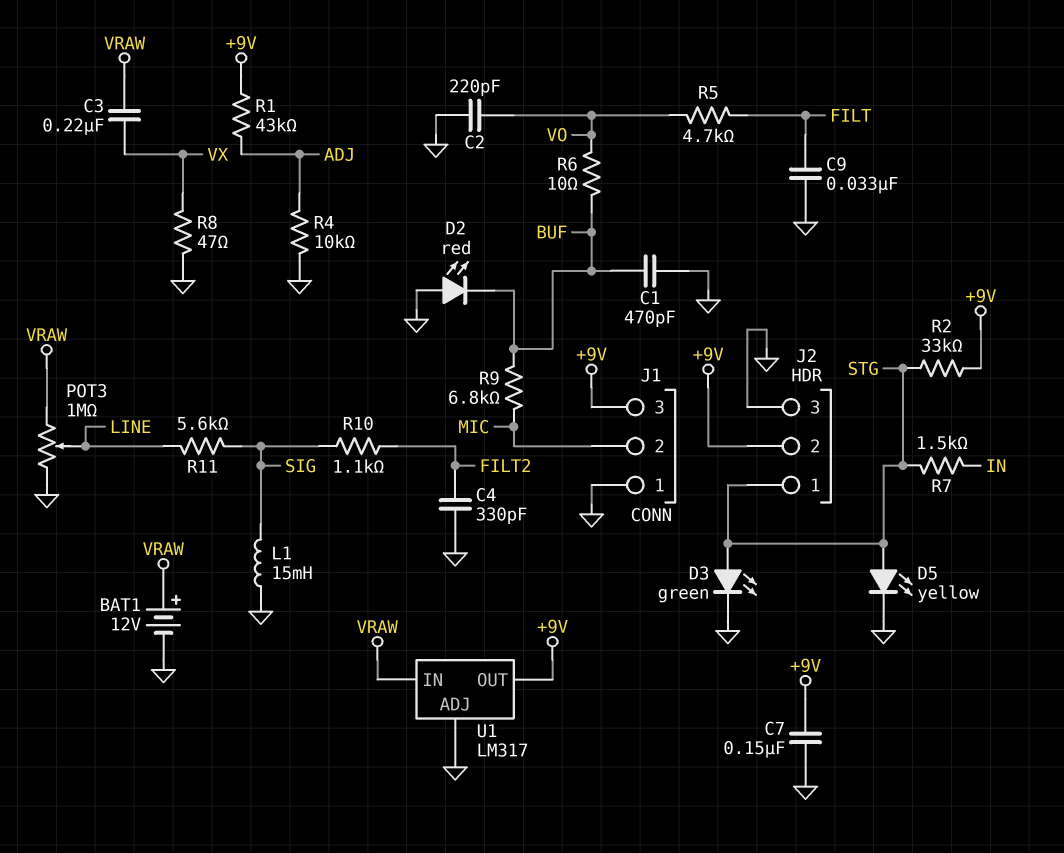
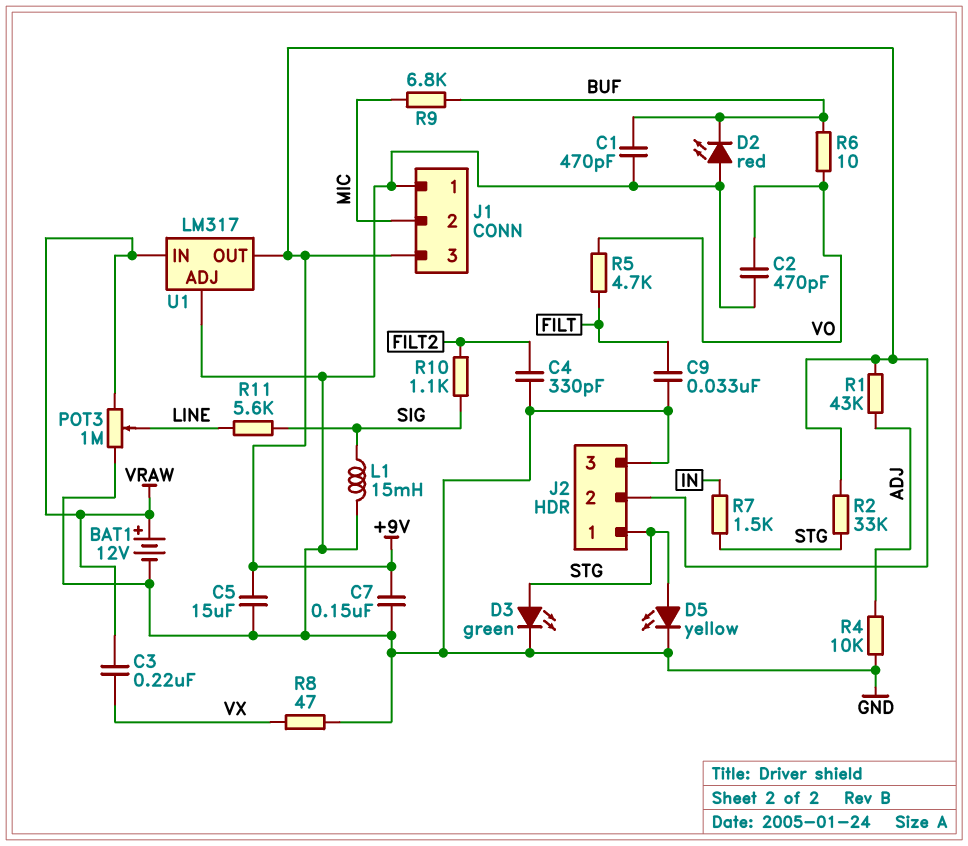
C2: 220pF (GND, VO) -> 470pF (GND, VO)
C5: none -> 15uF (+9V, GND)

